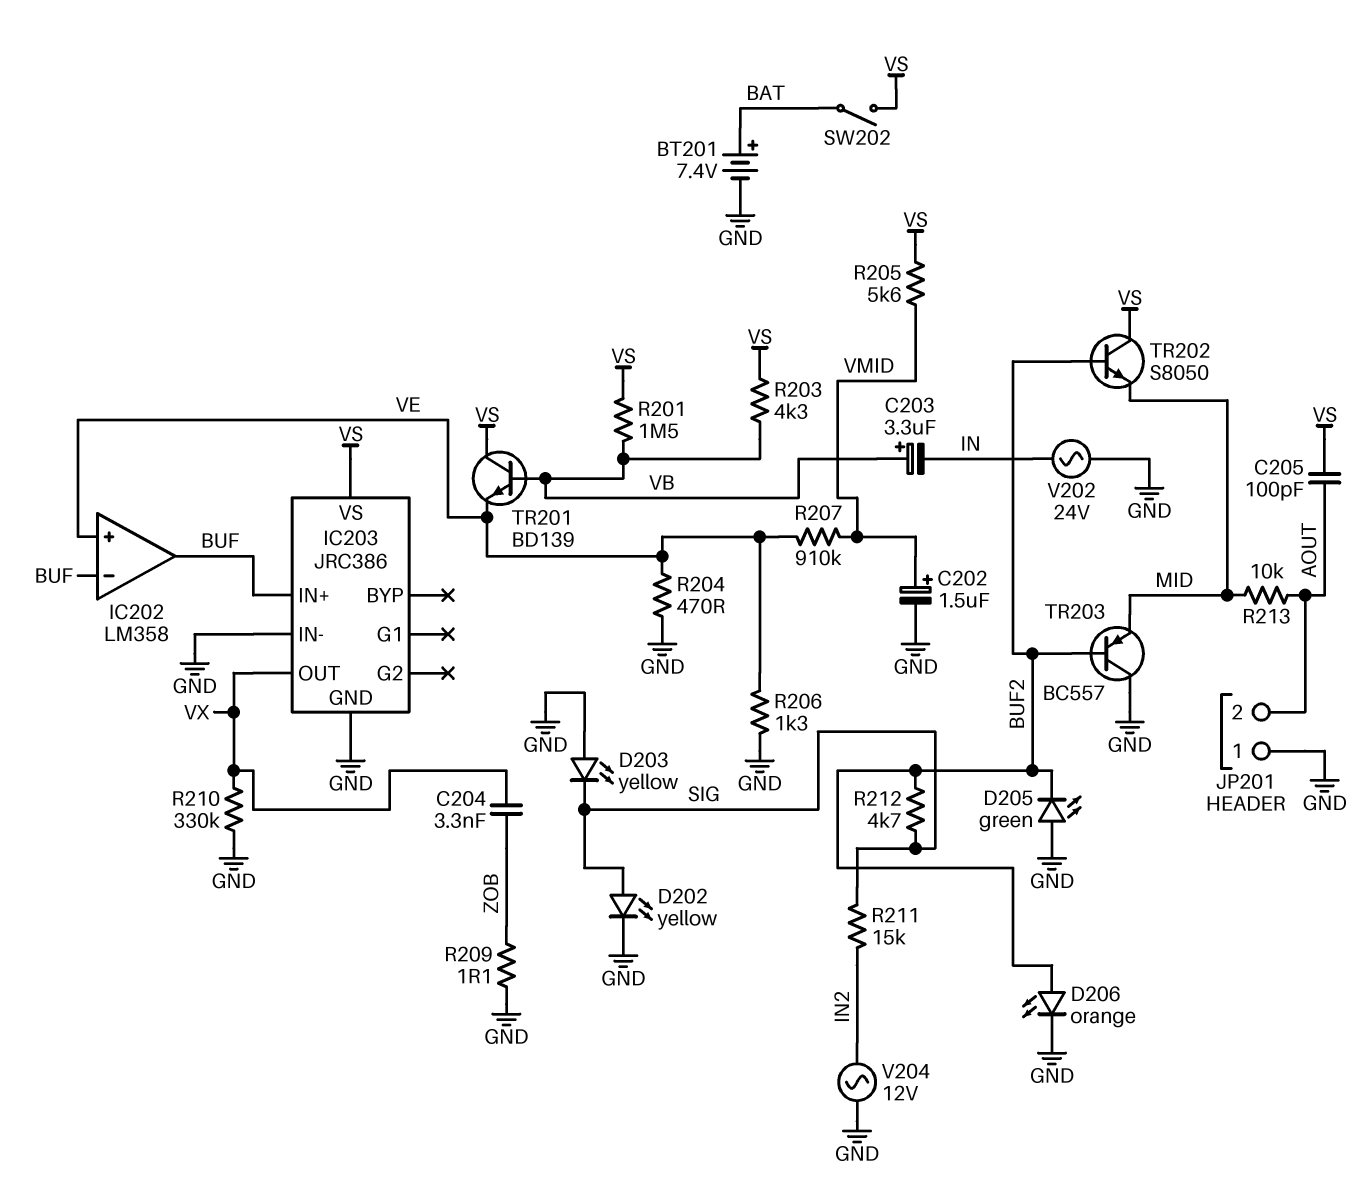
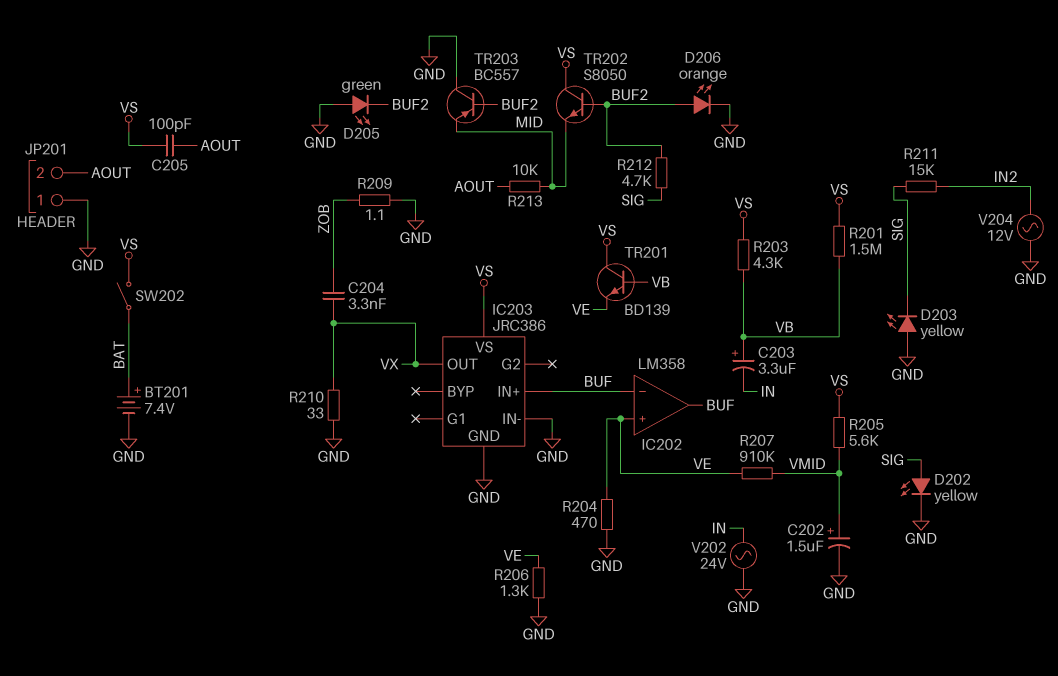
R210: 330k (GND, VX) -> 33 (GND, VX)

